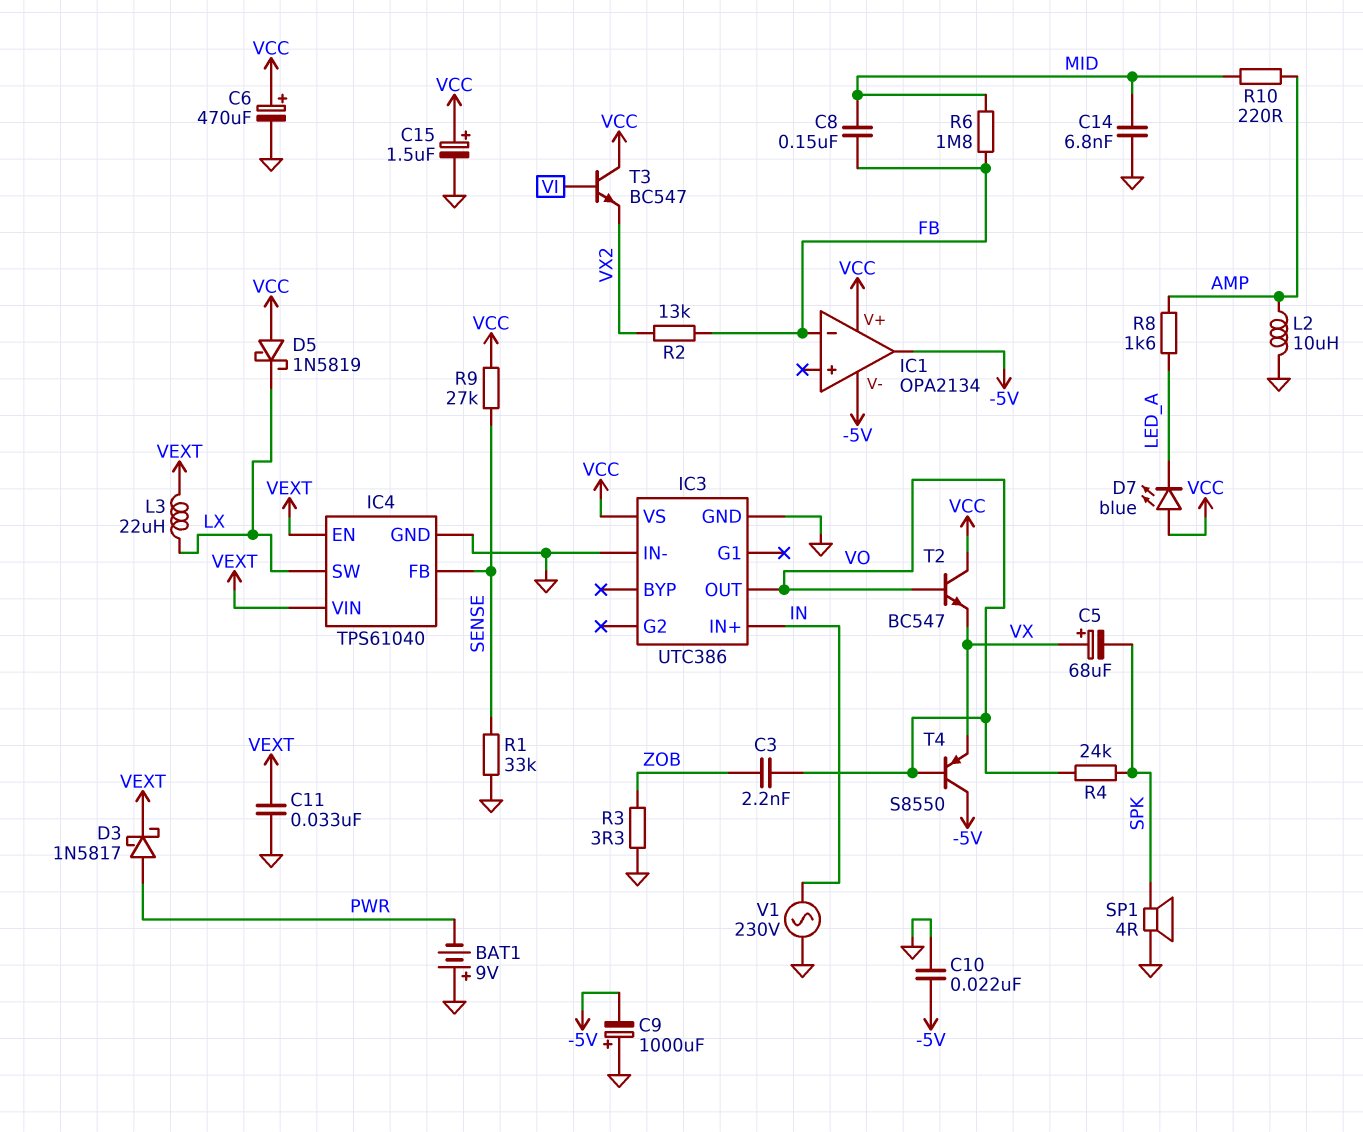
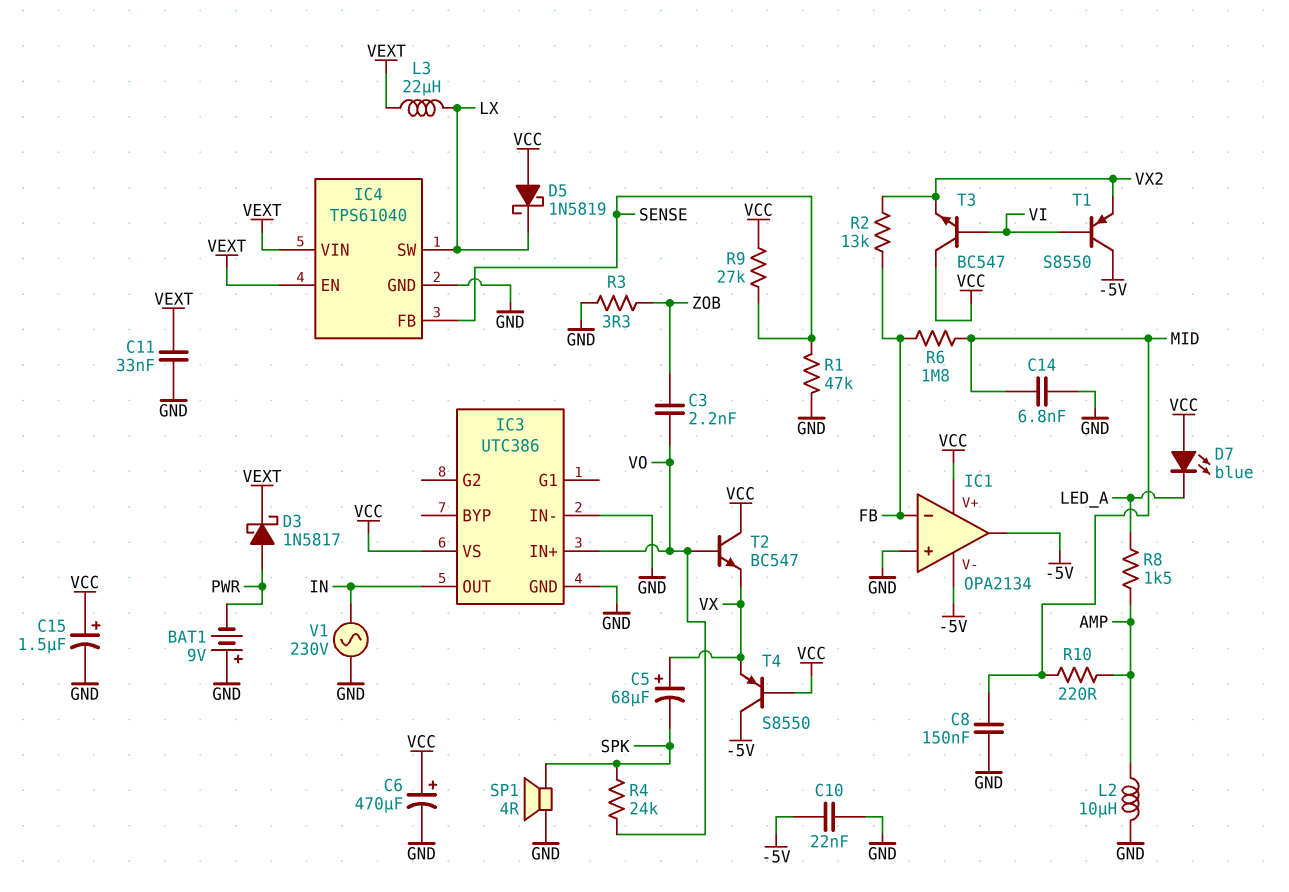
C8: 150nF (FB, MID) -> 150nF (GND, MID)
C9: 1000uF (plus GND, minus -5V) -> none
IC1 pin in+: none -> GND
IC3 pin IN+: IN -> VO
IC3 pin OUT: VO -> IN
R1: 33k (GND, SENSE) -> 47k (GND, SENSE)
R8: 1.6k (AMP, LED_A) -> 1.5k (AMP, LED_A)
T1: none -> PNP S8550 (B VI, C -5V, E VX2)
T4: PNP S8550 (B VO, C -5V, E VX) -> PNP S8550 (B VCC, C -5V, E VX)

